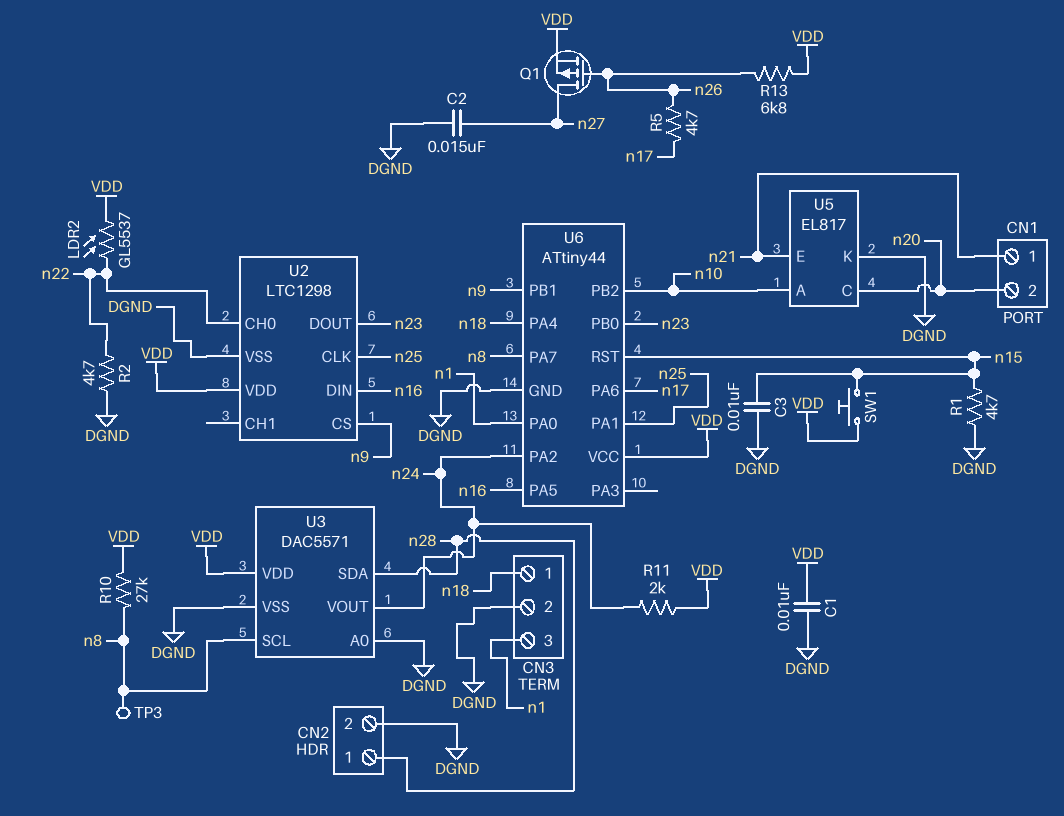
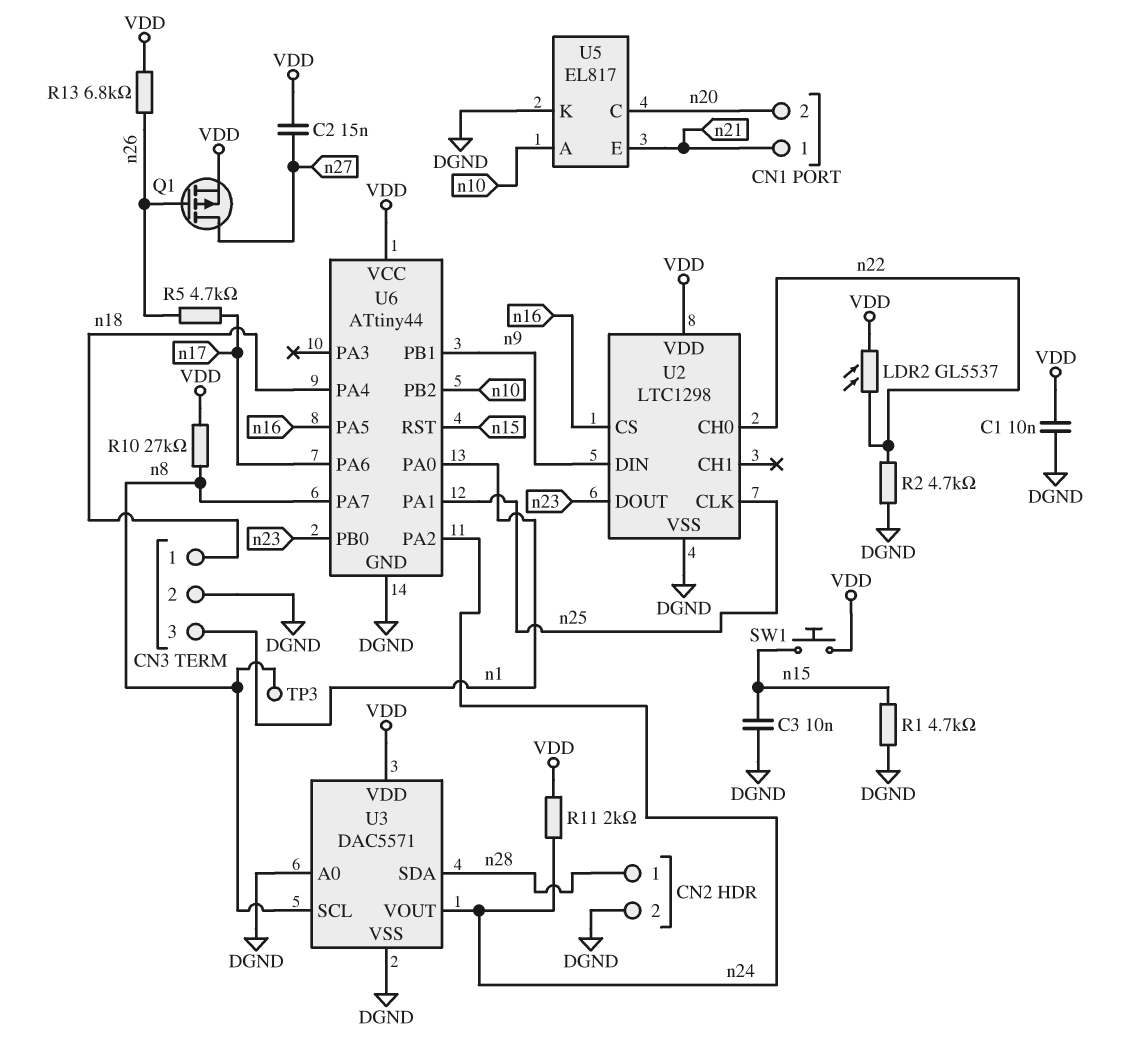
C2: 15nF (DGND, n27) -> 15nF (VDD, n27)
U2 pin CS: n9 -> n16
U2 pin DIN: n16 -> n9

